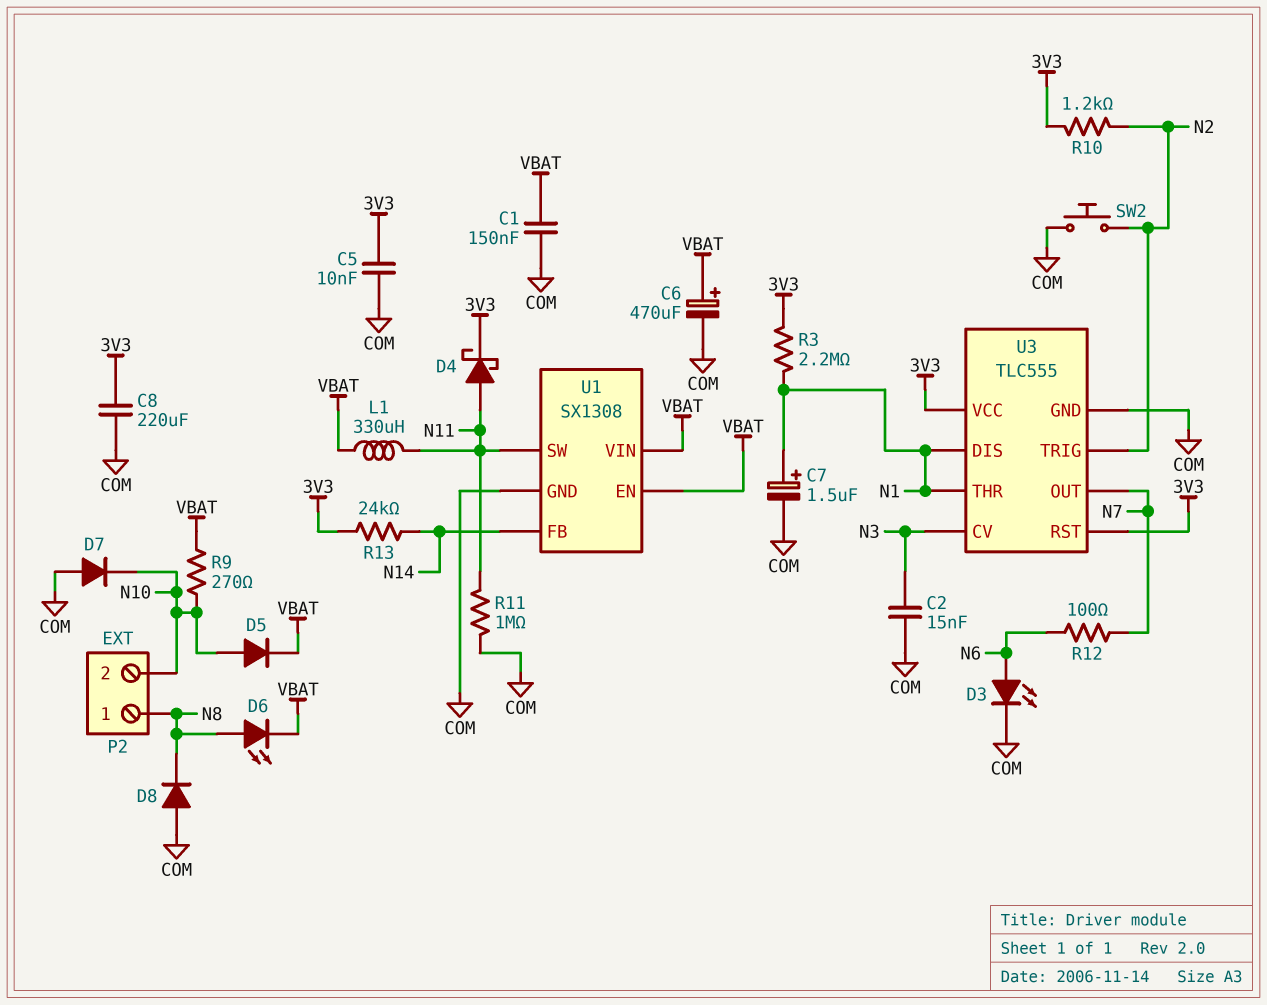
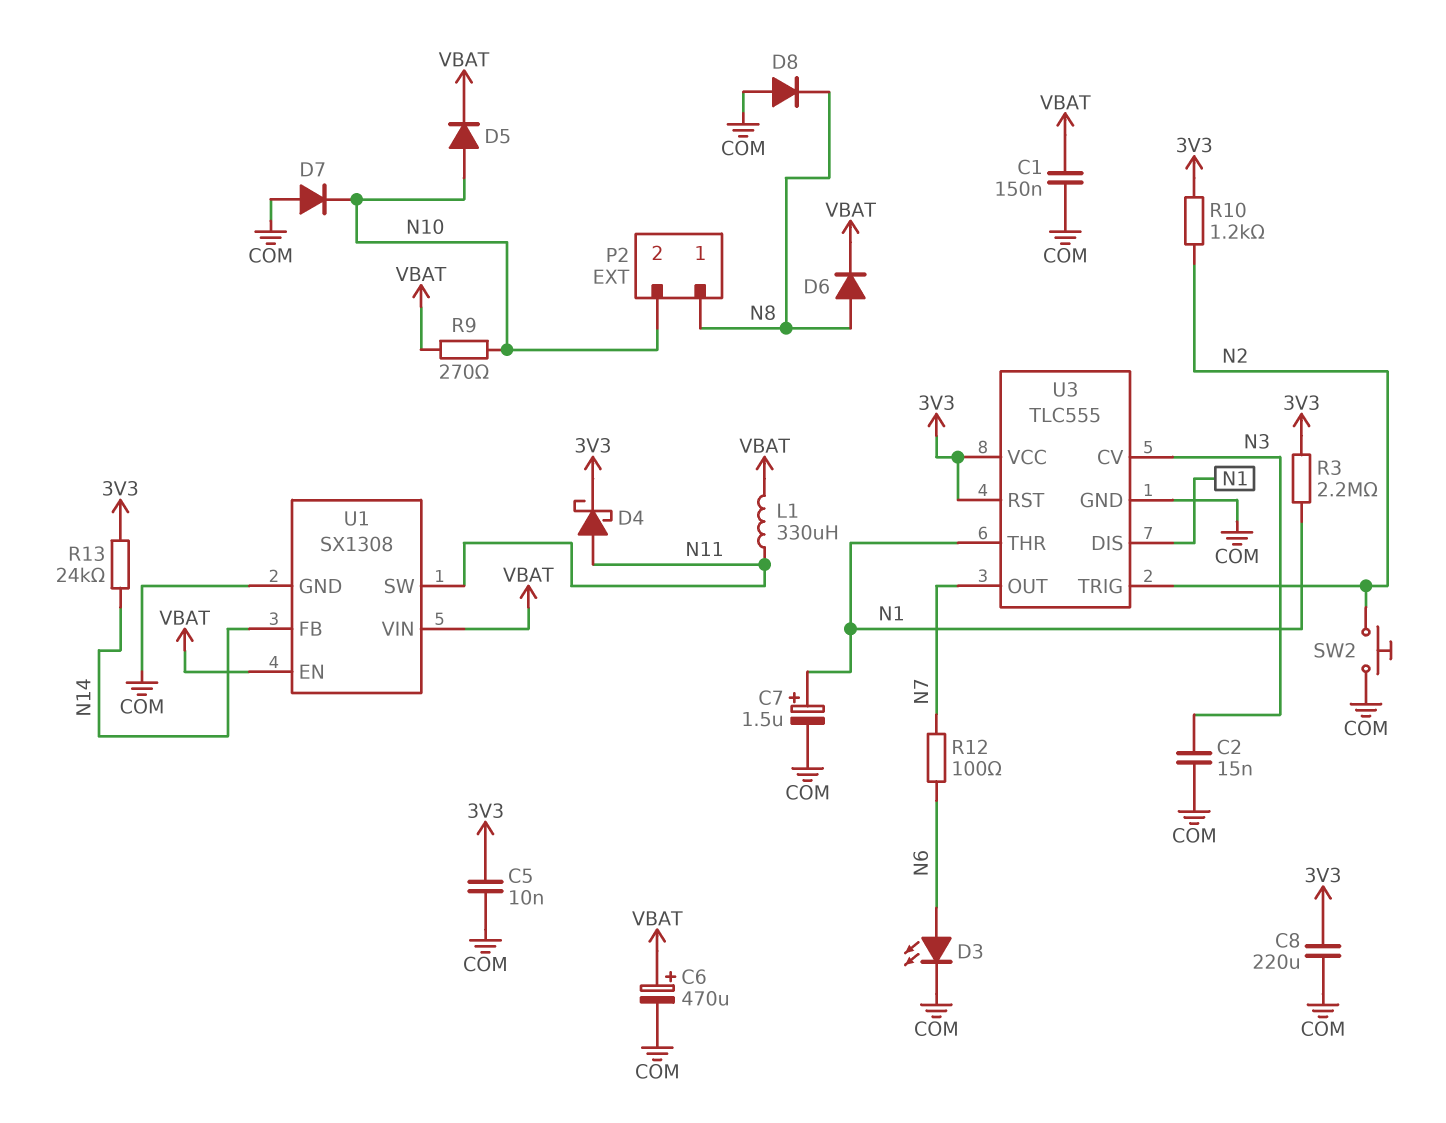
D6: LED (A N8, K VBAT) -> diode (A N8, K VBAT)
R11: 1M (COM, N11) -> none

